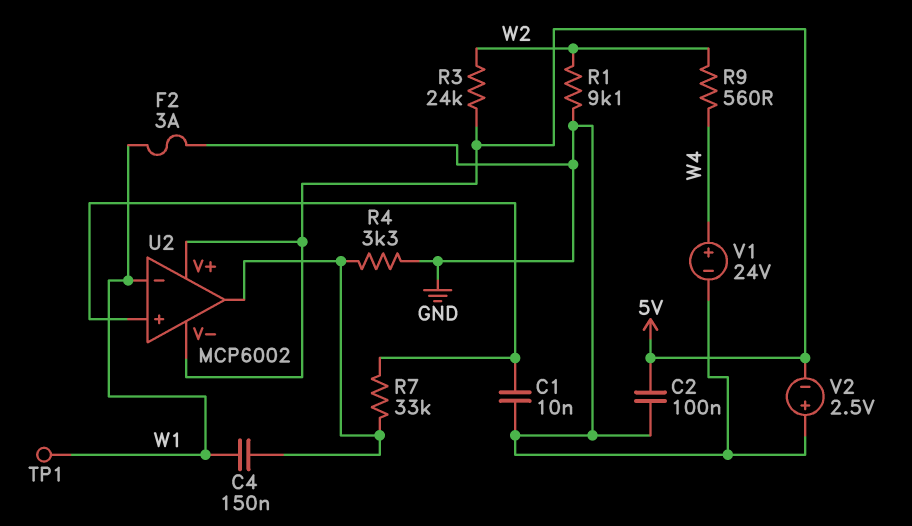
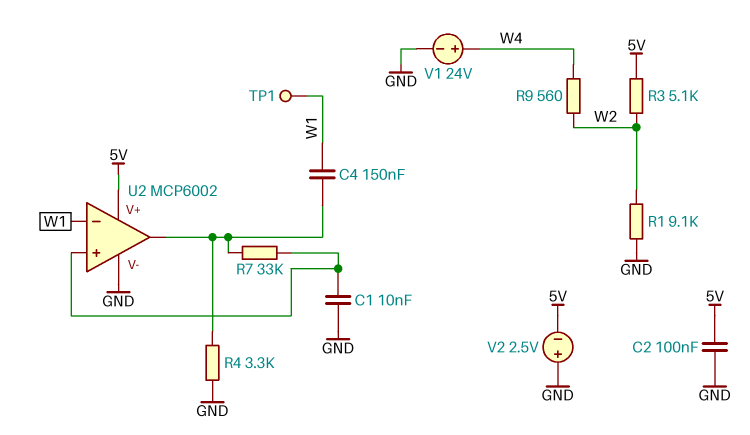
F2: 3A (GND, W1) -> none
R3: 24k (5V, W2) -> 5.1k (5V, W2)
U2 pin V-: 5V -> GND

